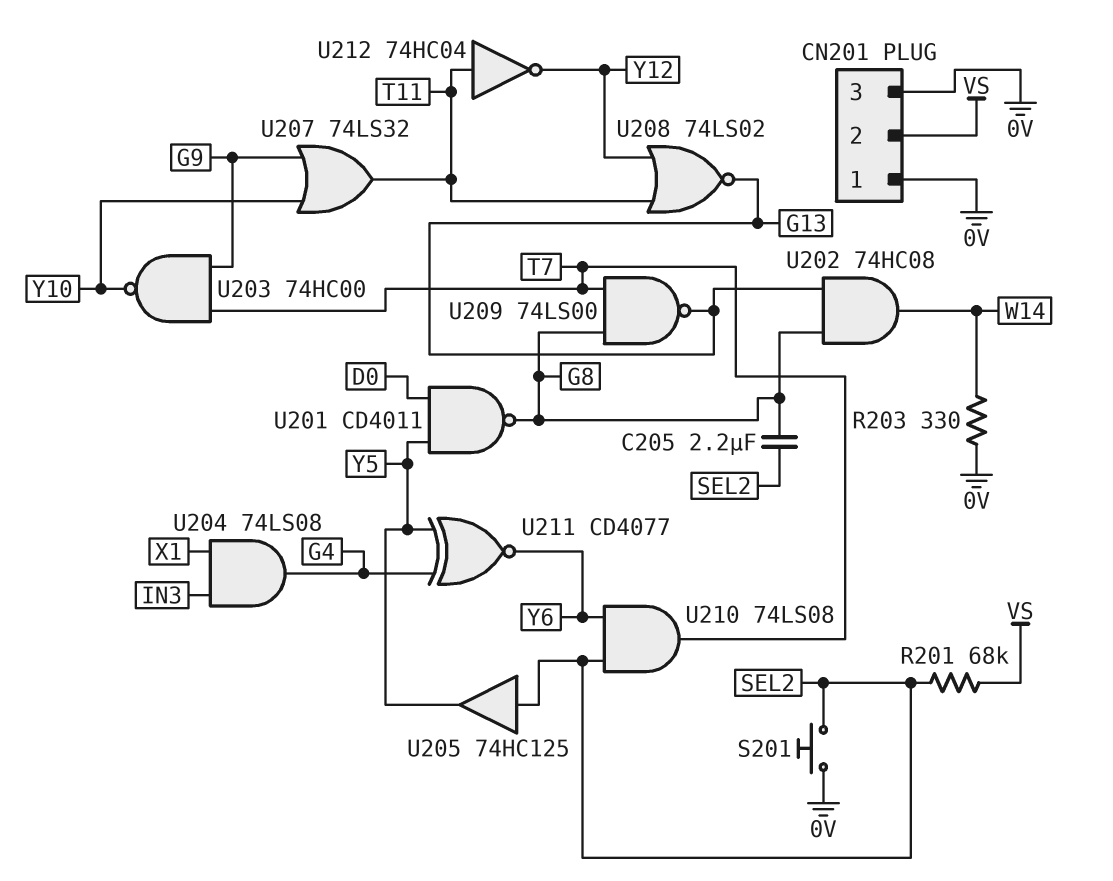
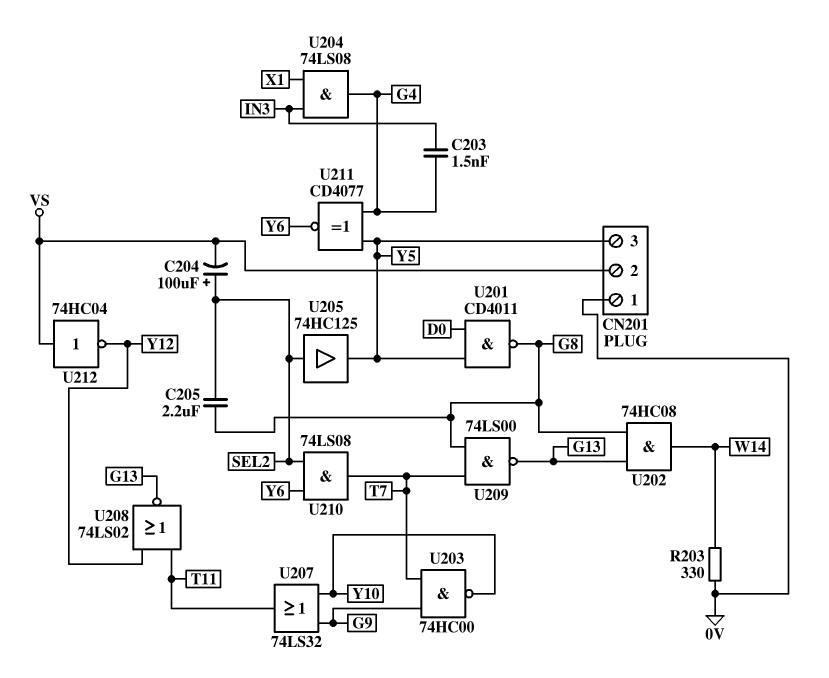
C203: none -> 1.5nF (G4, IN3)
C204: none -> 100uF (plus SEL2, minus VS)
CN201 pin 3: 0V -> Y5
R201: 68k (SEL2, VS) -> none
S201: button (0V, SEL2) -> none
U212: NOT 74HC04 (in T11, out Y12) -> NOT 74HC04 (in VS, out Y12)

